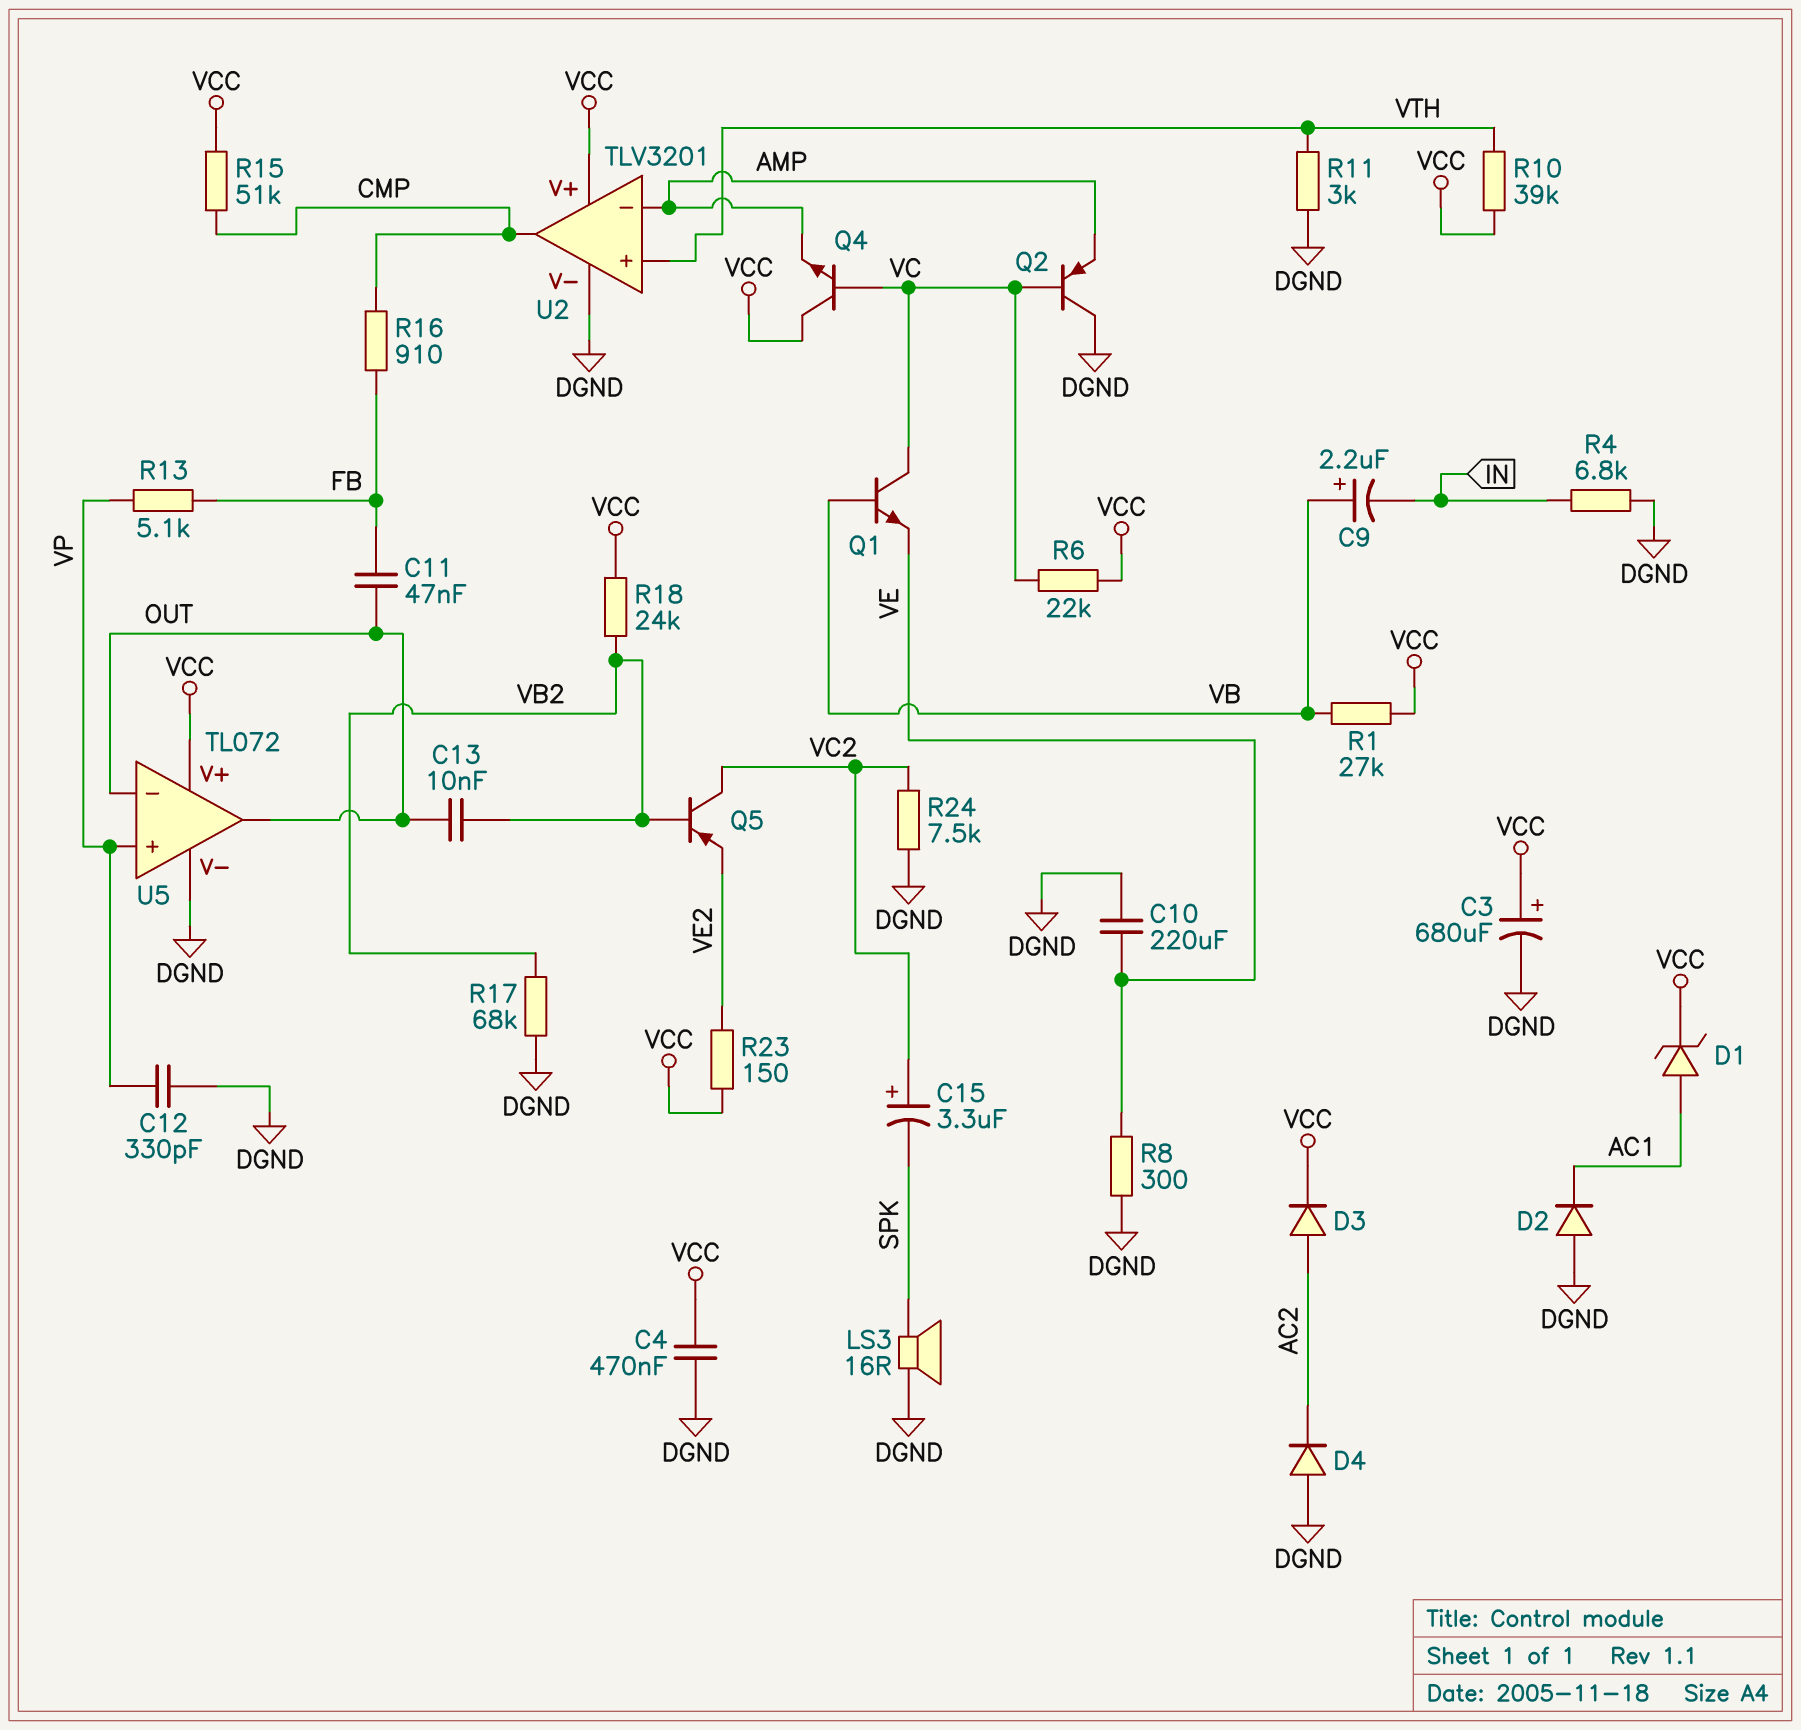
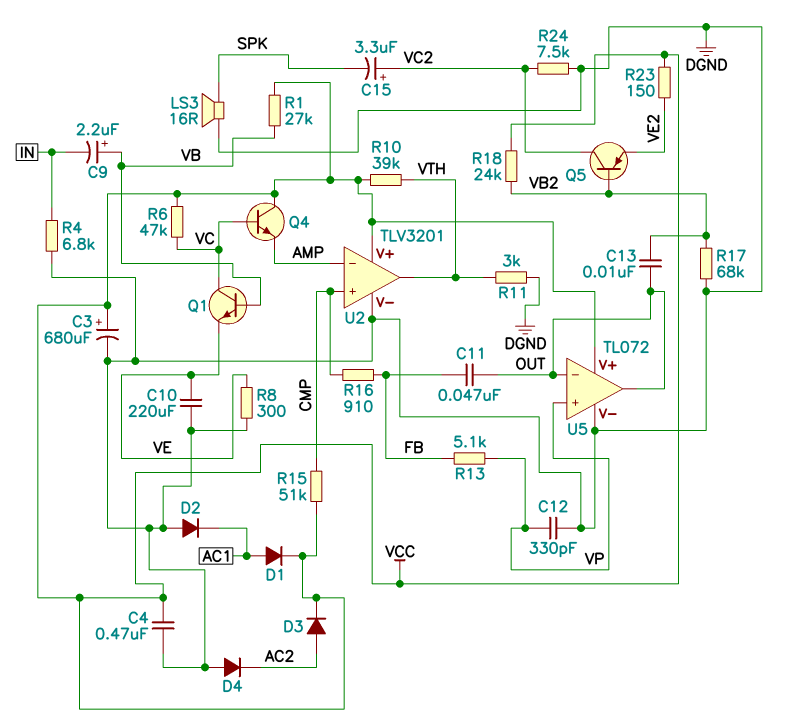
D1: zener (A AC1, K VCC) -> diode (A AC1, K VCC)
Q2: PNP (B VC, C DGND, E AMP) -> none
R6: 22k (VC, VCC) -> 47k (VC, VCC)
U2 pin in+: VTH -> CMP
U2 pin out: CMP -> VTH

